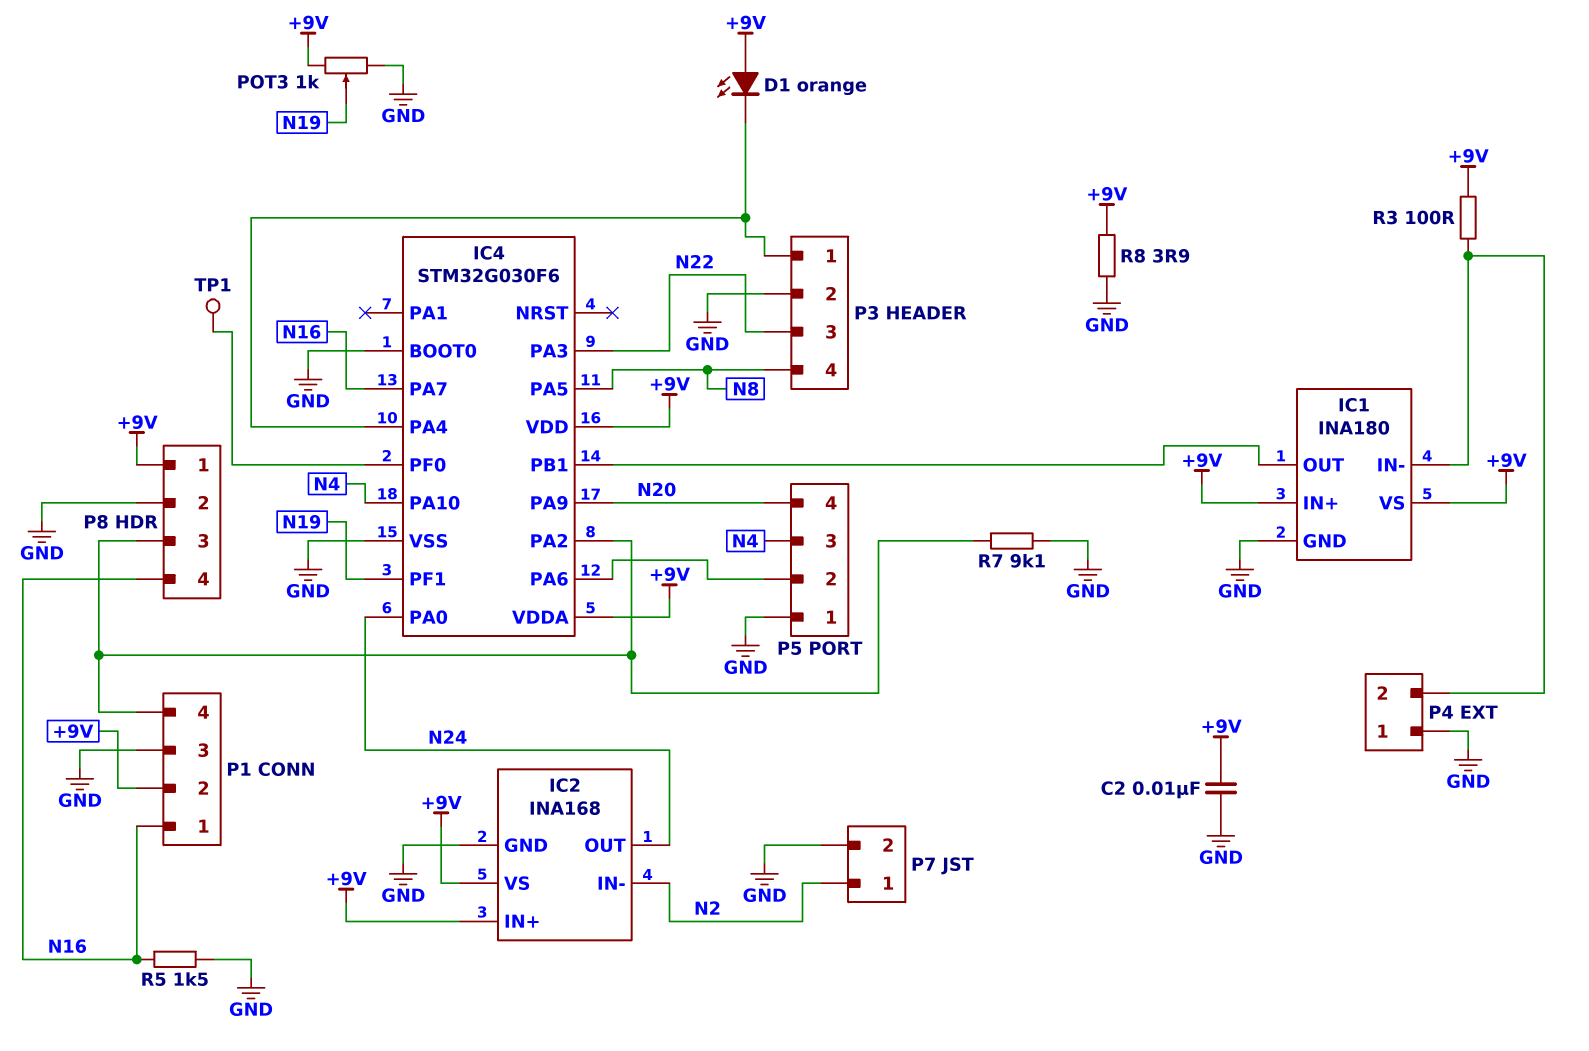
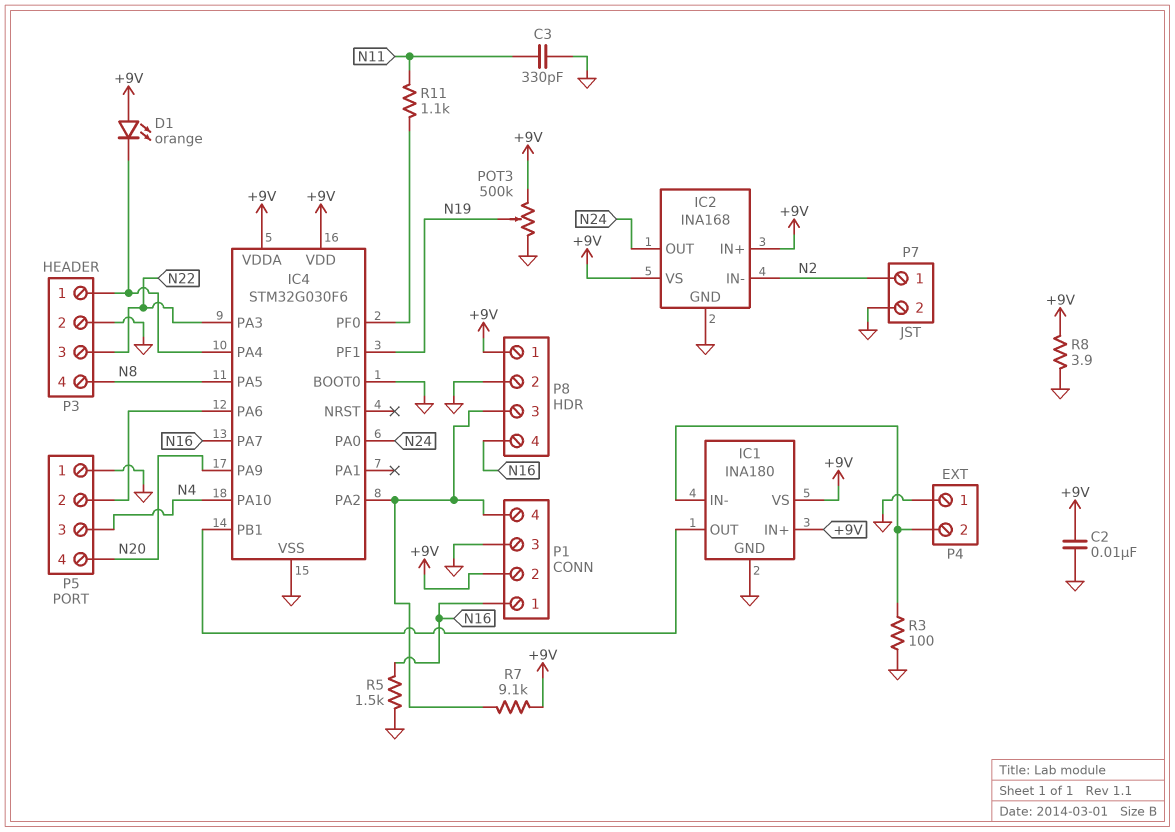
C3: none -> 330pF (GND, N11)
POT3: 1k (+9V, GND, wiper N19) -> 500k (+9V, GND, wiper N19)
R3: 100 (+9V, IC1/IN-) -> 100 (GND, IC1/IN-)
R7: 9.1k (GND, IC4/PA2) -> 9.1k (+9V, IC4/PA2)
R11: none -> 1.1k (IC4/PF0, N11)
TP1: test point (IC4/PF0) -> none

